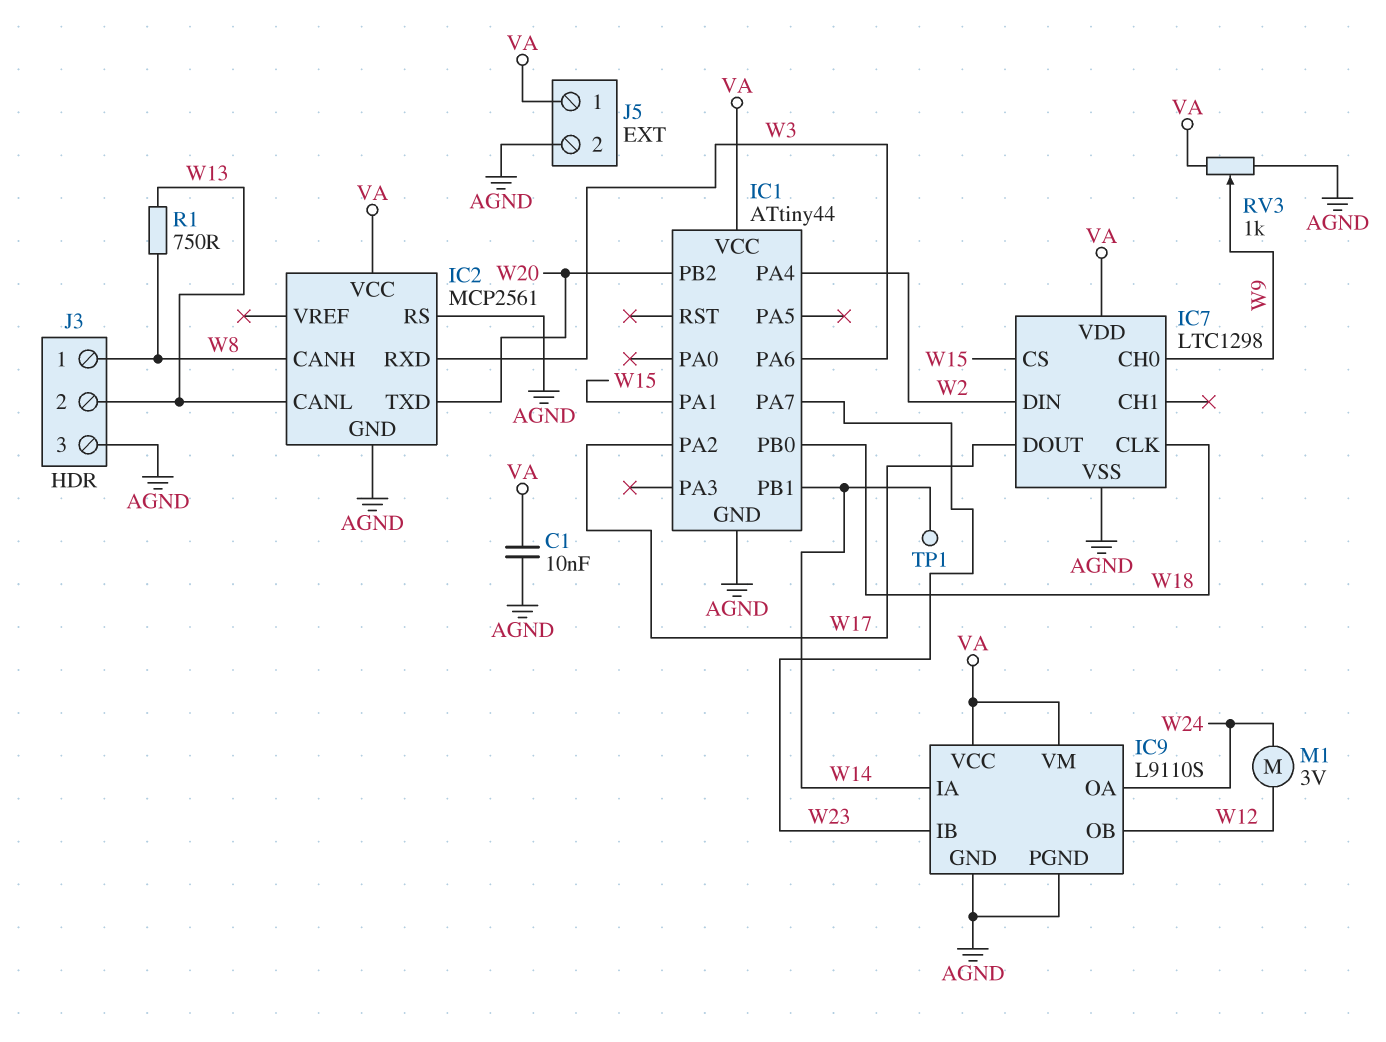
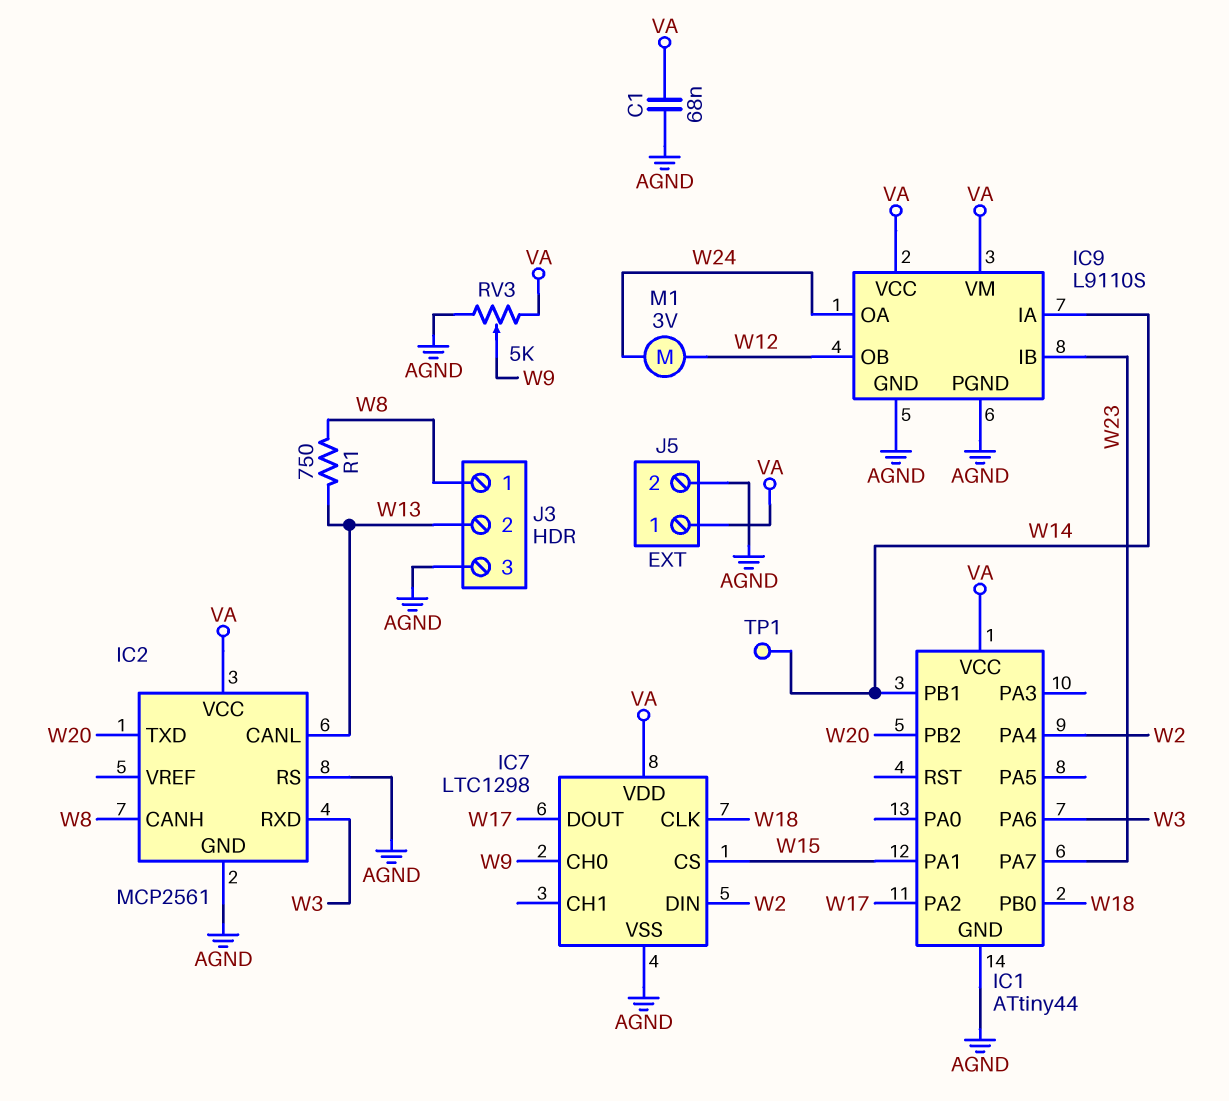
C1: 10nF (AGND, VA) -> 68nF (AGND, VA)
RV3: 1k (AGND, VA, wiper W9) -> 5k (AGND, VA, wiper W9)

